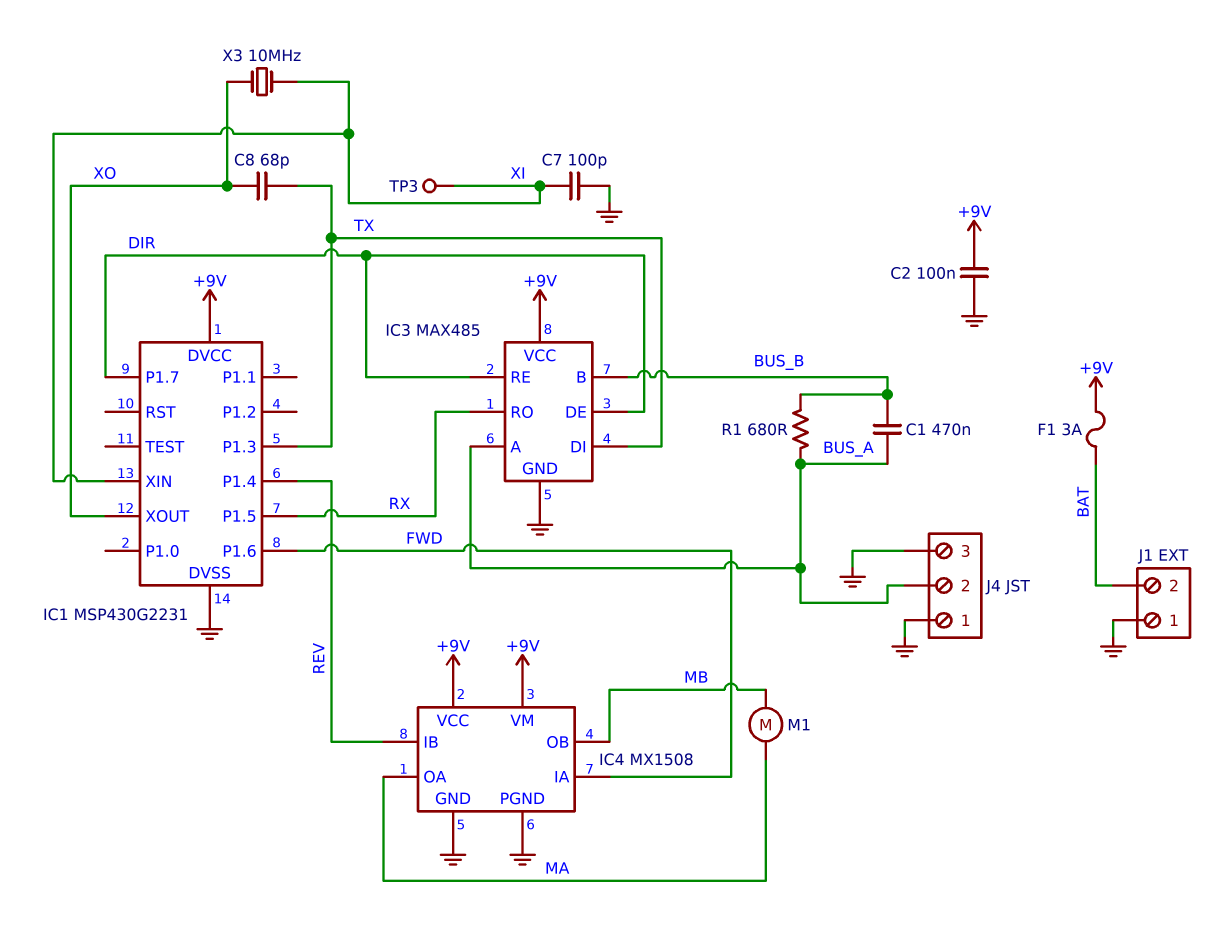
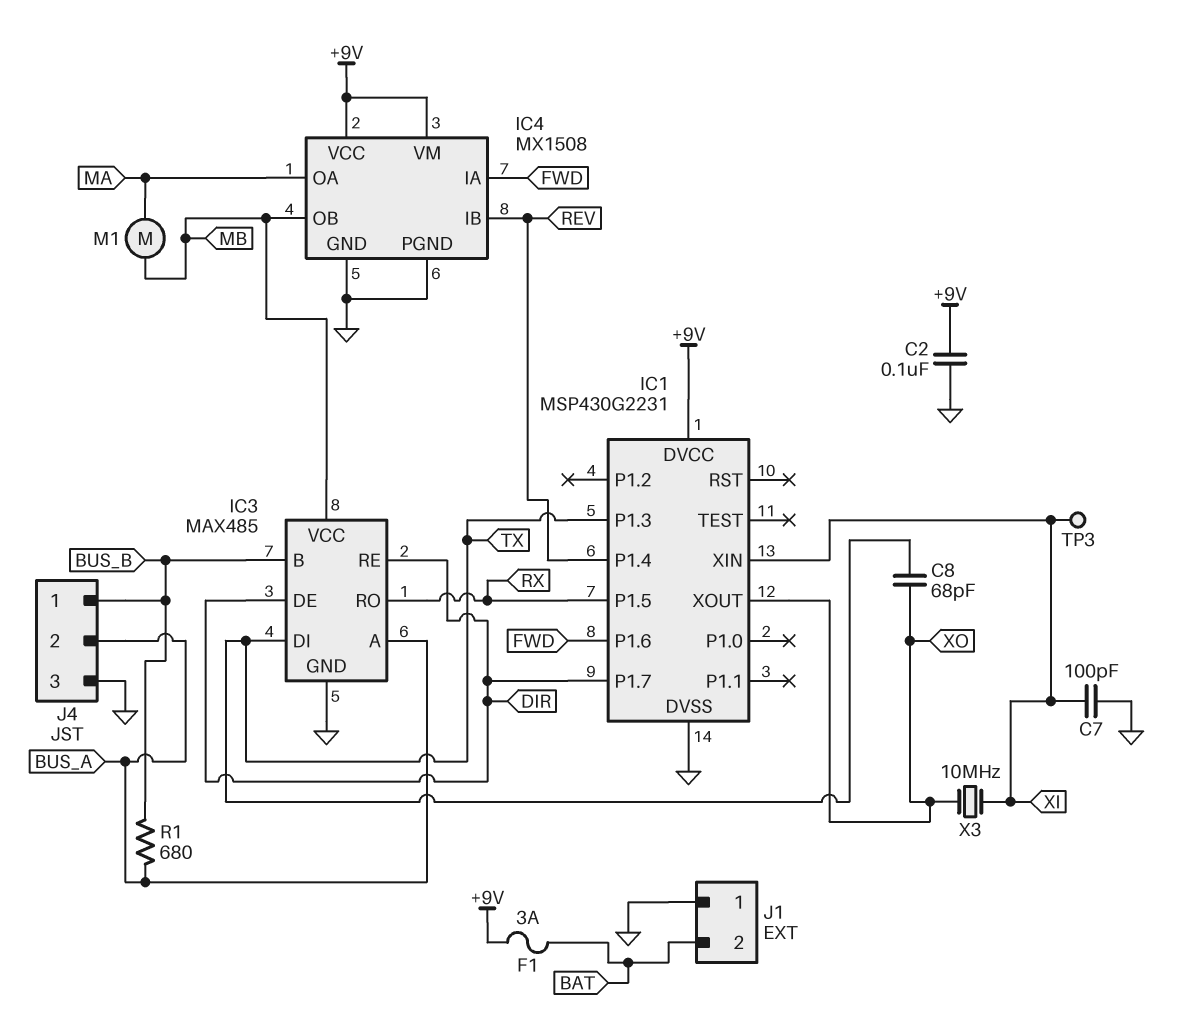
C1: 470nF (BUS_A, BUS_B) -> none
IC3 pin VCC: +9V -> MB
J4 pin 1: GND -> BUS_B

